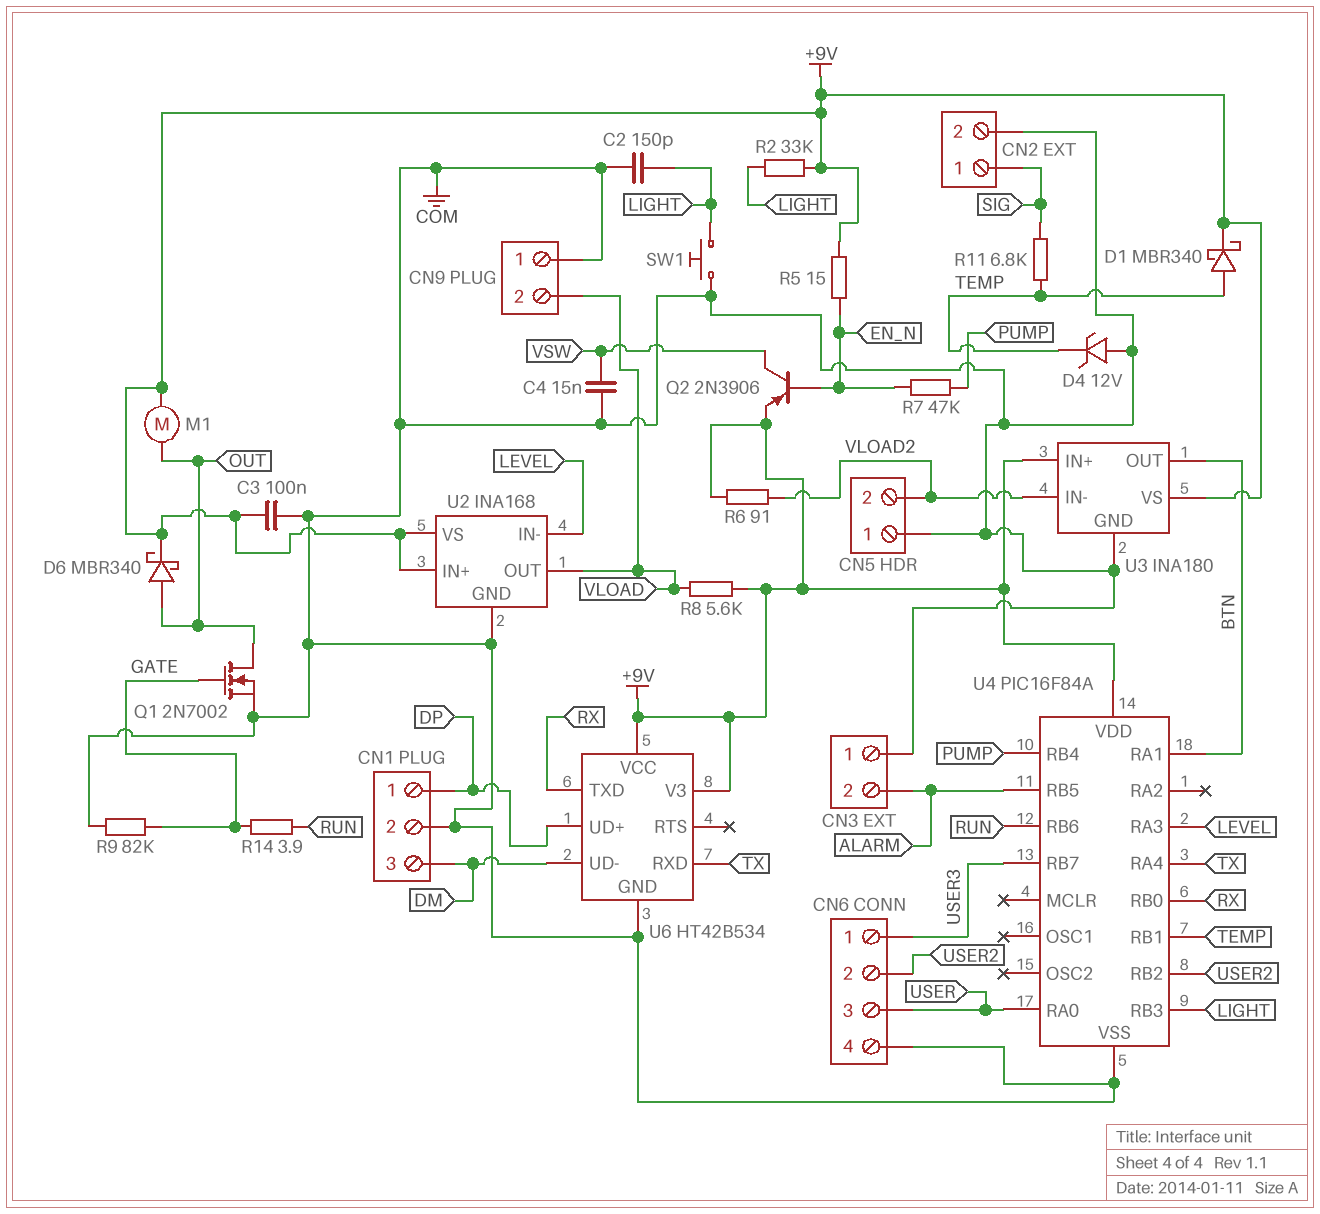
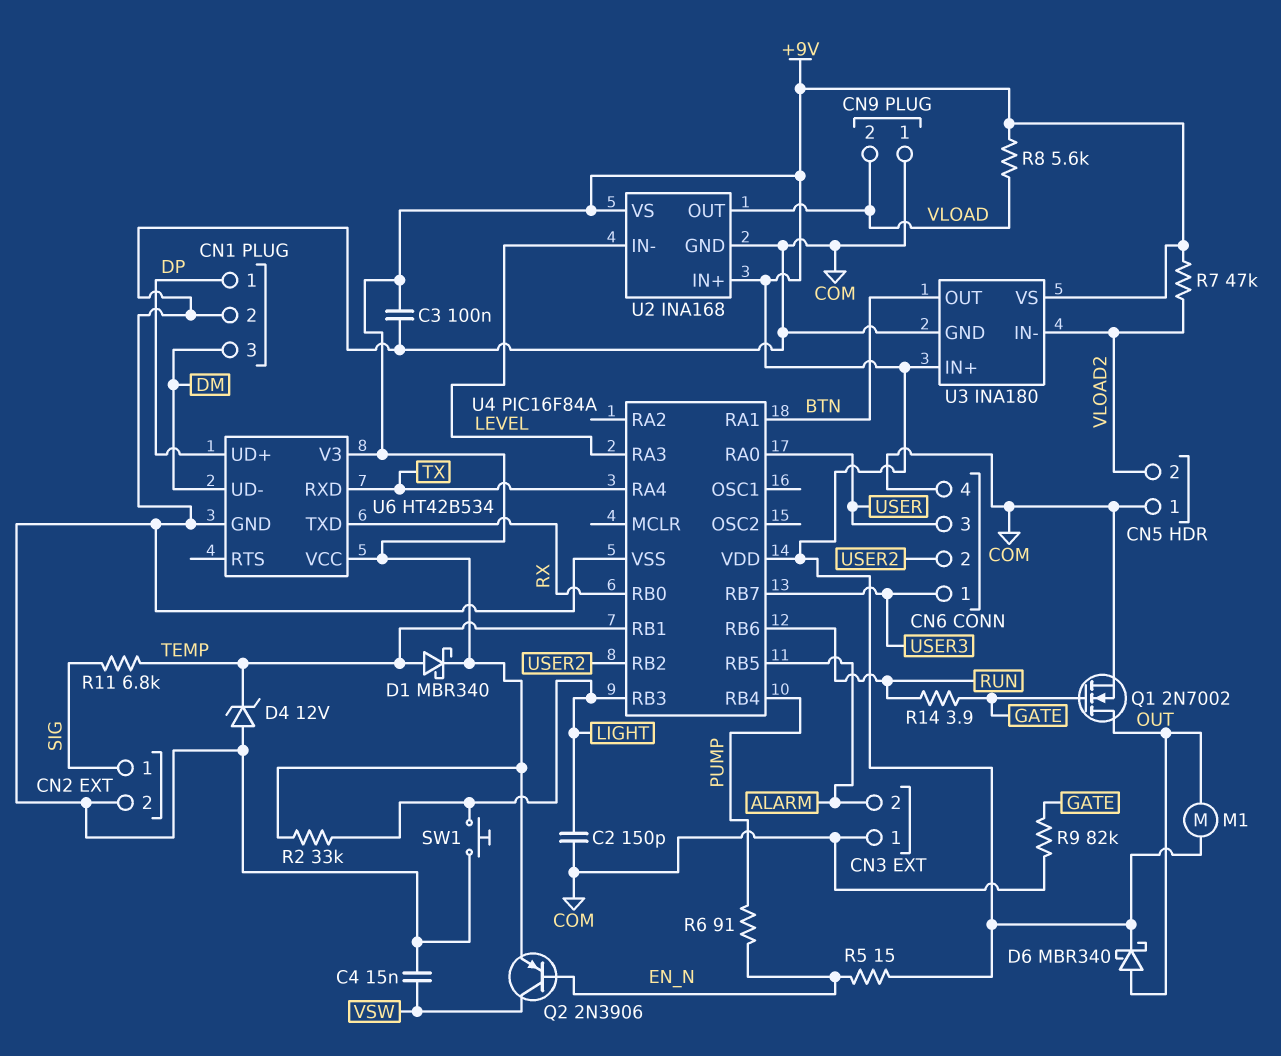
R6: 91 (+9V, VLOAD2) -> 91 (EN_N, PUMP)
R7: 47k (EN_N, PUMP) -> 47k (+9V, VLOAD2)

